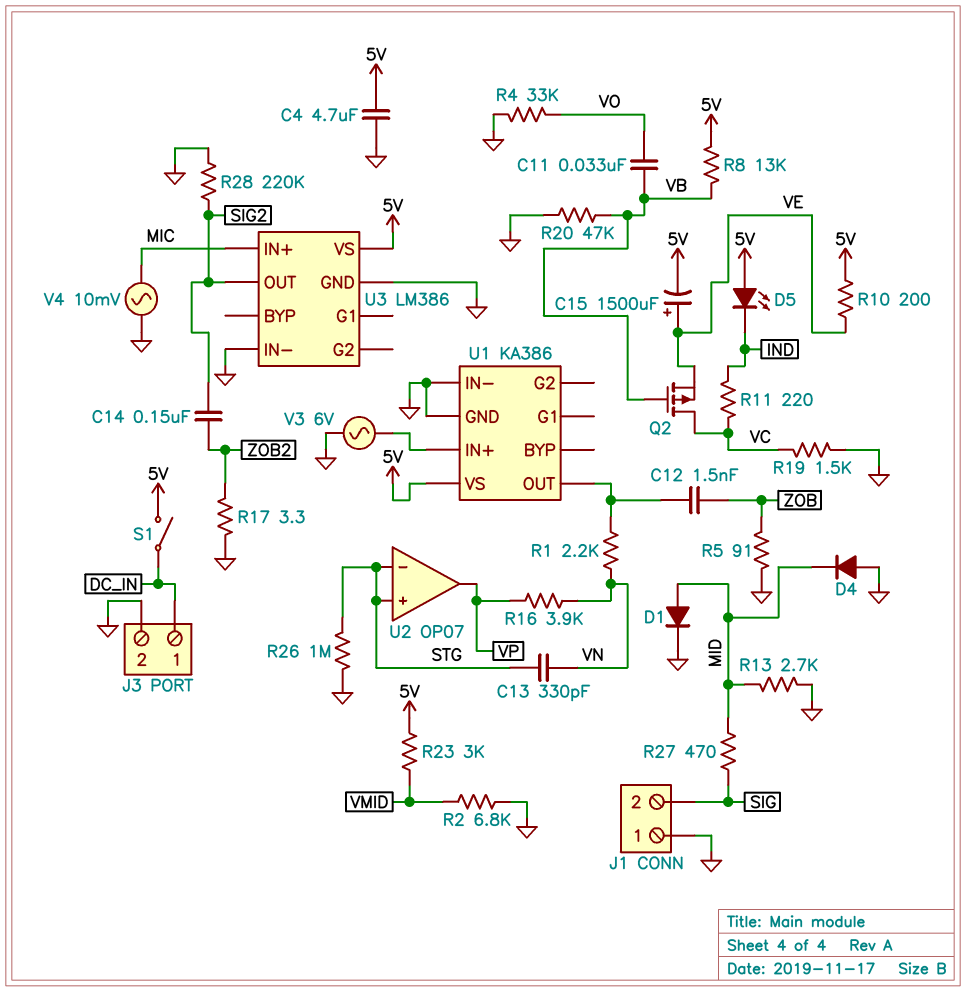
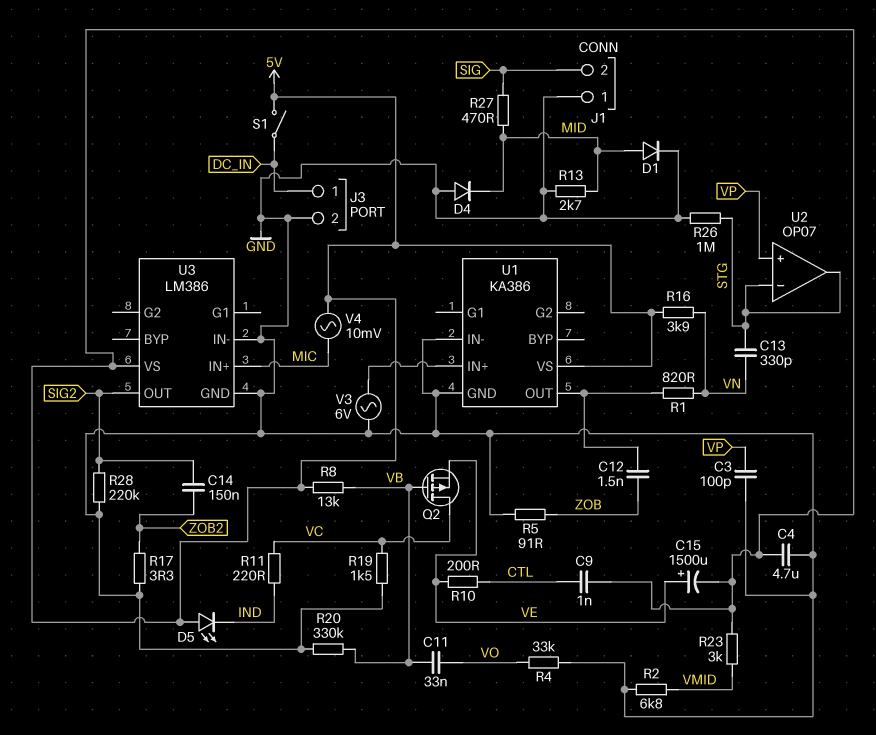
C3: none -> 100pF (GND, VP)
C9: none -> 1nF (5V, CTL)
R1: 2.2k (U1/OUT, VN) -> 820 (U1/OUT, VN)
R10: 200 (5V, VE) -> 200 (CTL, VE)
R16: 3.9k (VN, VP) -> 3.9k (5V, VN)
R20: 47k (GND, VB) -> 330k (GND, VB)
U2 pin in+: STG -> VP
U2 pin out: VP -> STG
V4: AC 10mV (GND, MIC) -> AC 10mV (5V, MIC)

